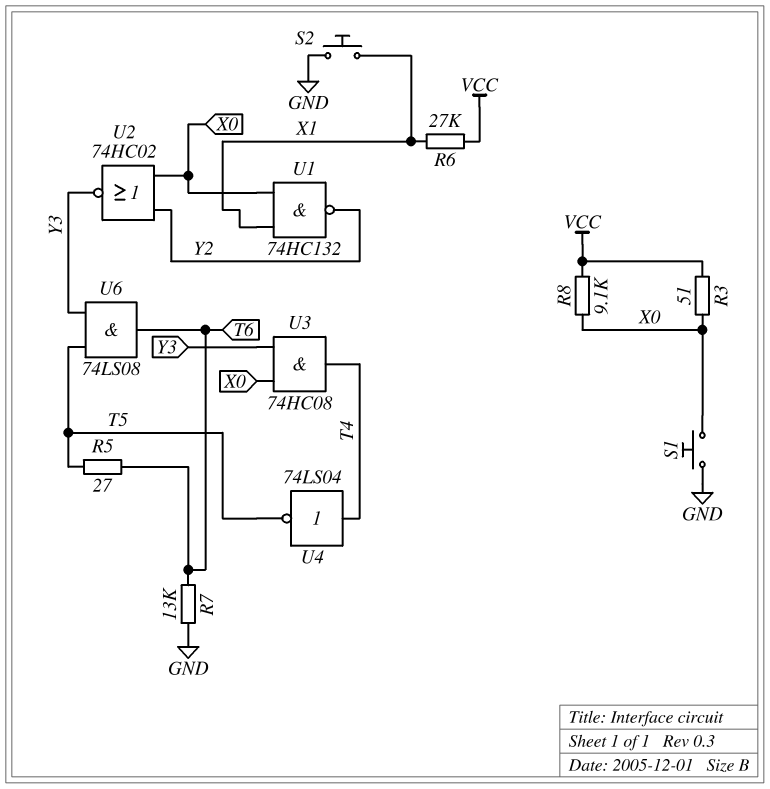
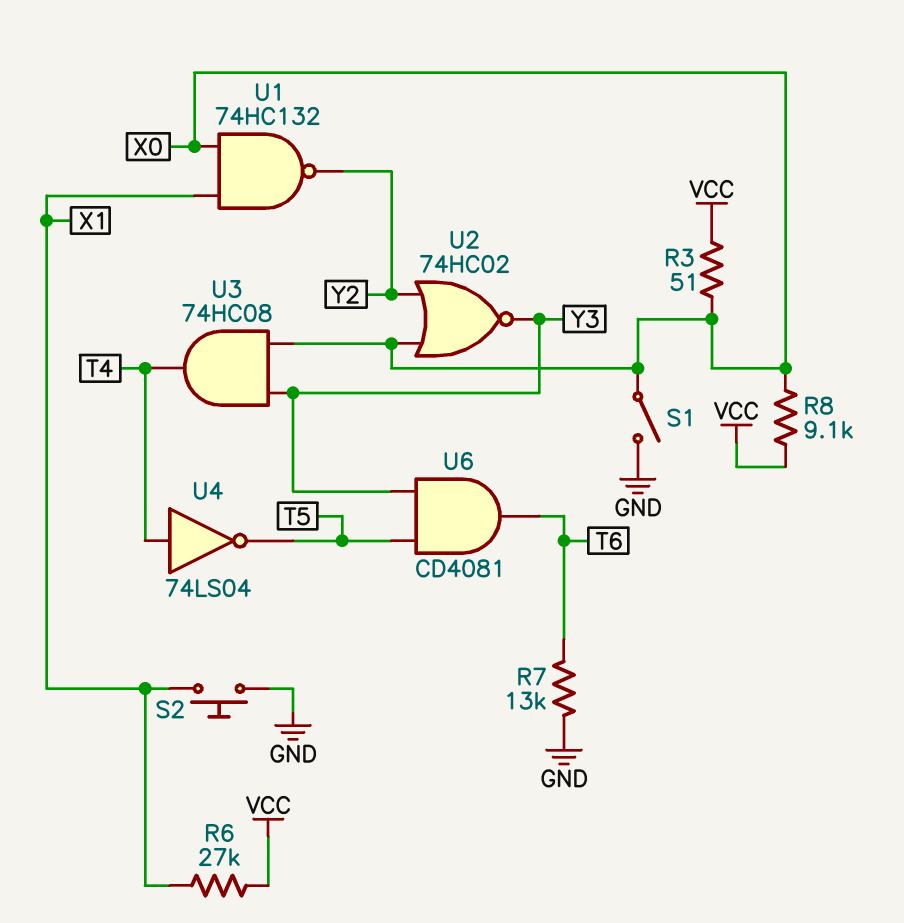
R5: 27 (T5, T6) -> none
S1: button (GND, X0) -> switch (GND, X0)
U6: AND 74LS08 (in T5, in Y3, out T6) -> AND CD4081 (in T5, in Y3, out T6)

